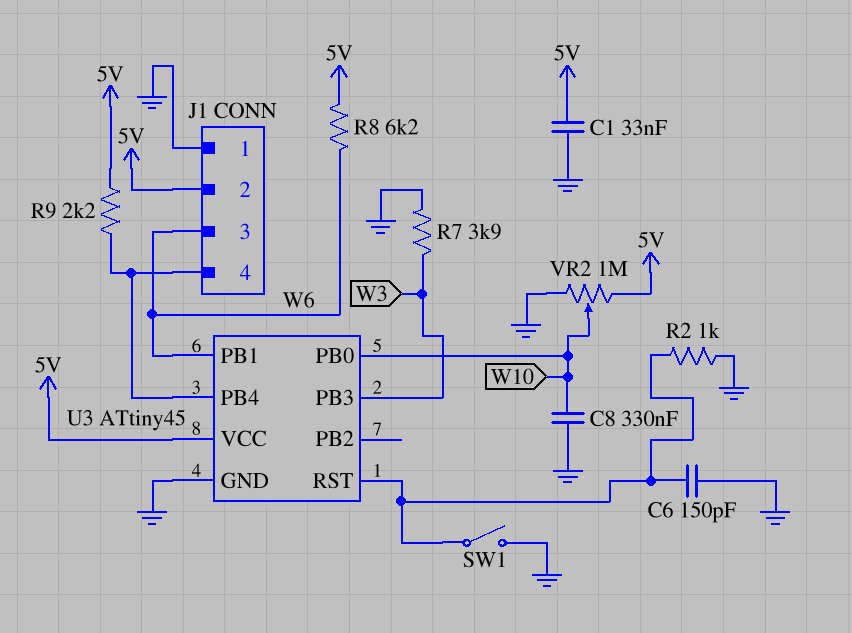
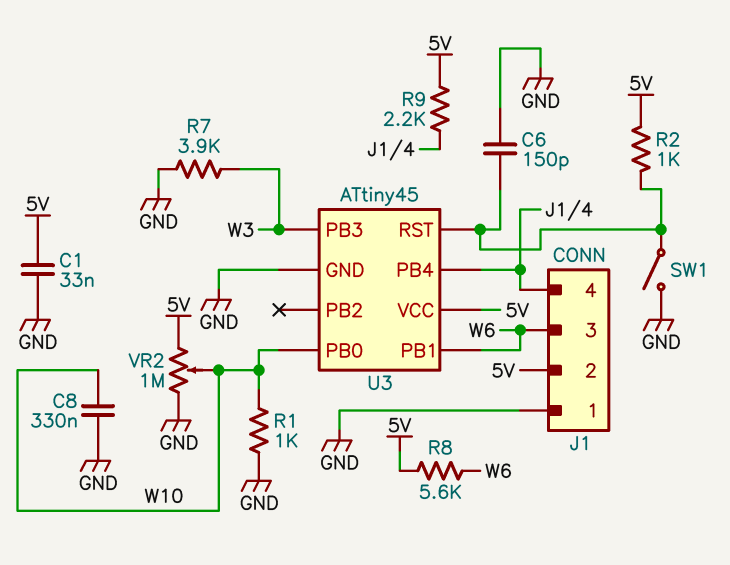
R1: none -> 1k (GND, W10)
R2: 1k (GND, U3/RST) -> 1k (5V, U3/RST)
R8: 6.2k (5V, W6) -> 5.6k (5V, W6)

